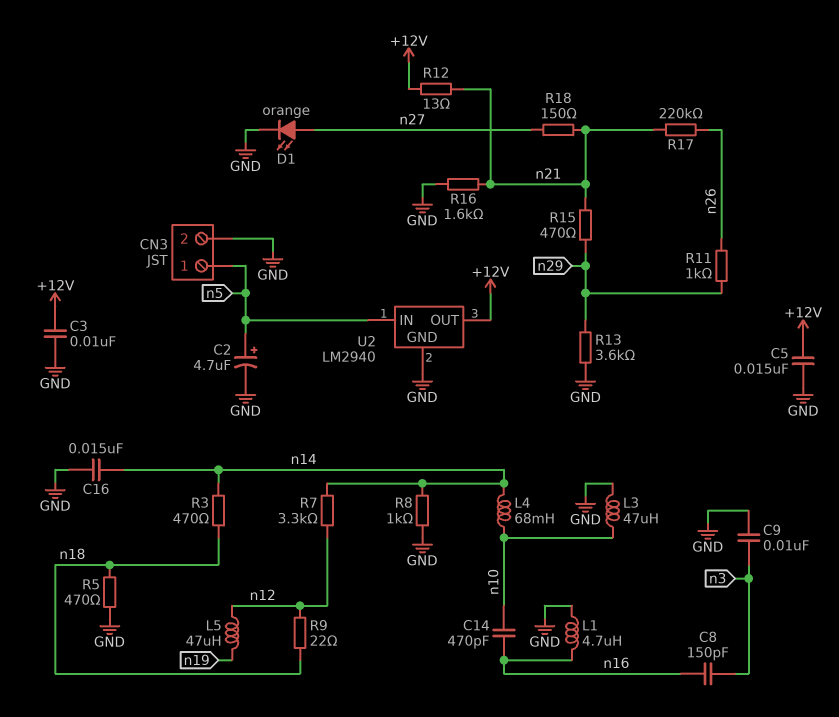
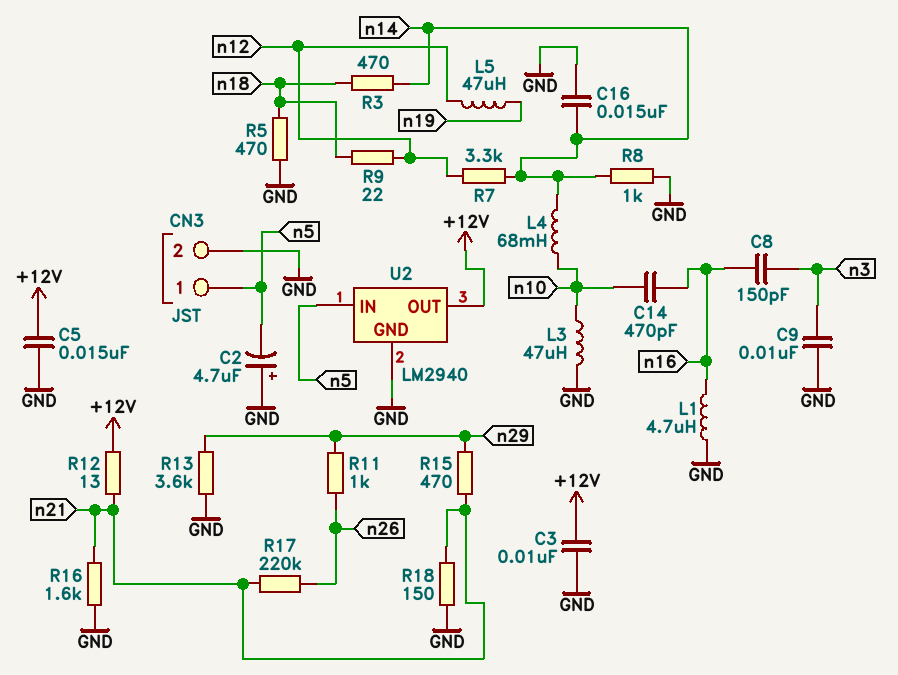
C2: 4.7uF (plus n5, minus GND) -> 4.7uF (plus GND, minus n5)
D1: LED orange (A n27, K GND) -> none
R18: 150 (n21, n27) -> 150 (GND, n21)

